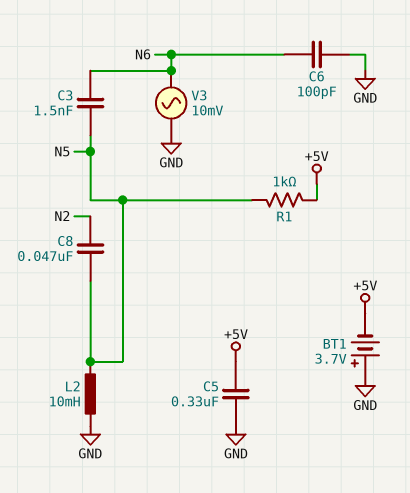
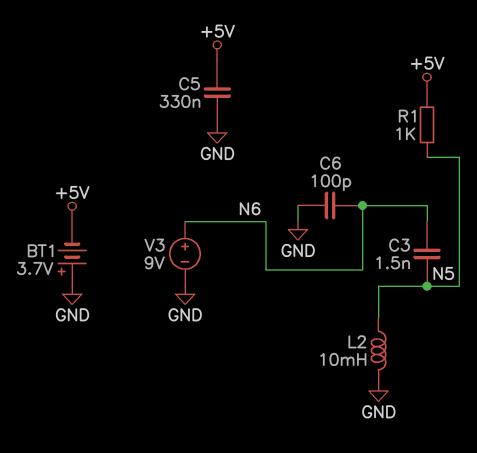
C8: 47nF (N2, N5) -> none
V3: AC 10mV (GND, N6) -> 9V (plus N6, minus GND)

